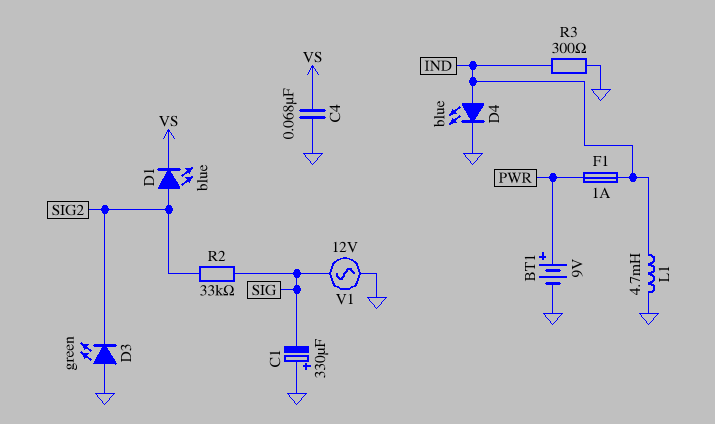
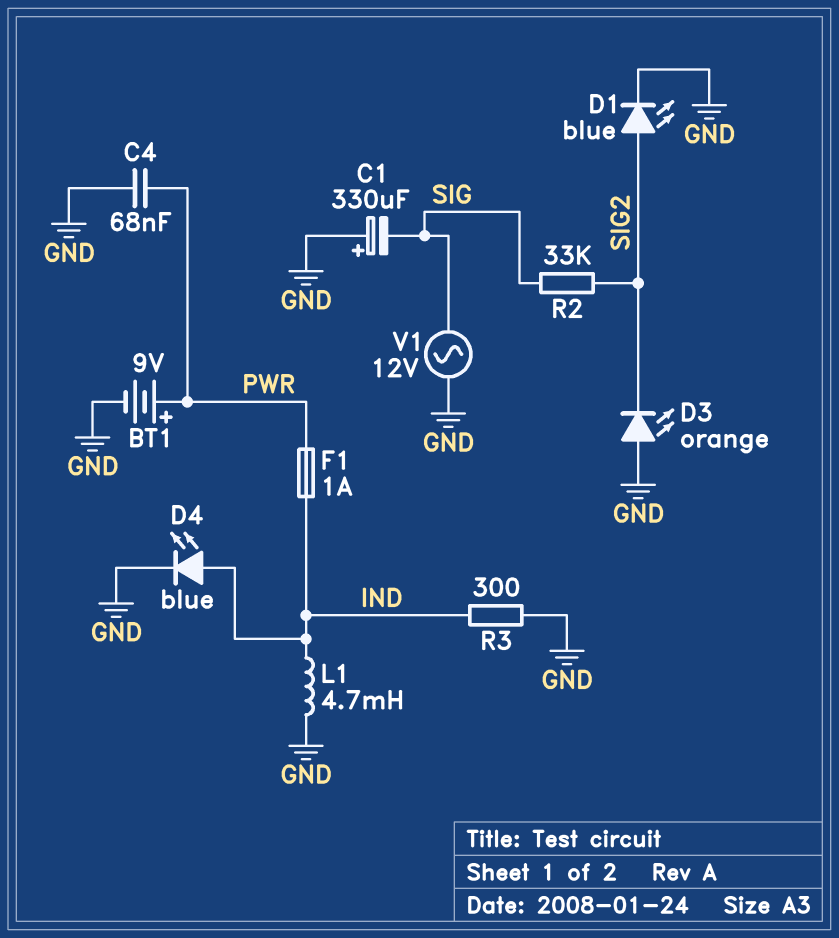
C4: 68nF (GND, VS) -> 68nF (GND, PWR)
D1: LED blue (A SIG2, K VS) -> LED blue (A SIG2, K GND)
D3: LED green (A GND, K SIG2) -> LED orange (A GND, K SIG2)

